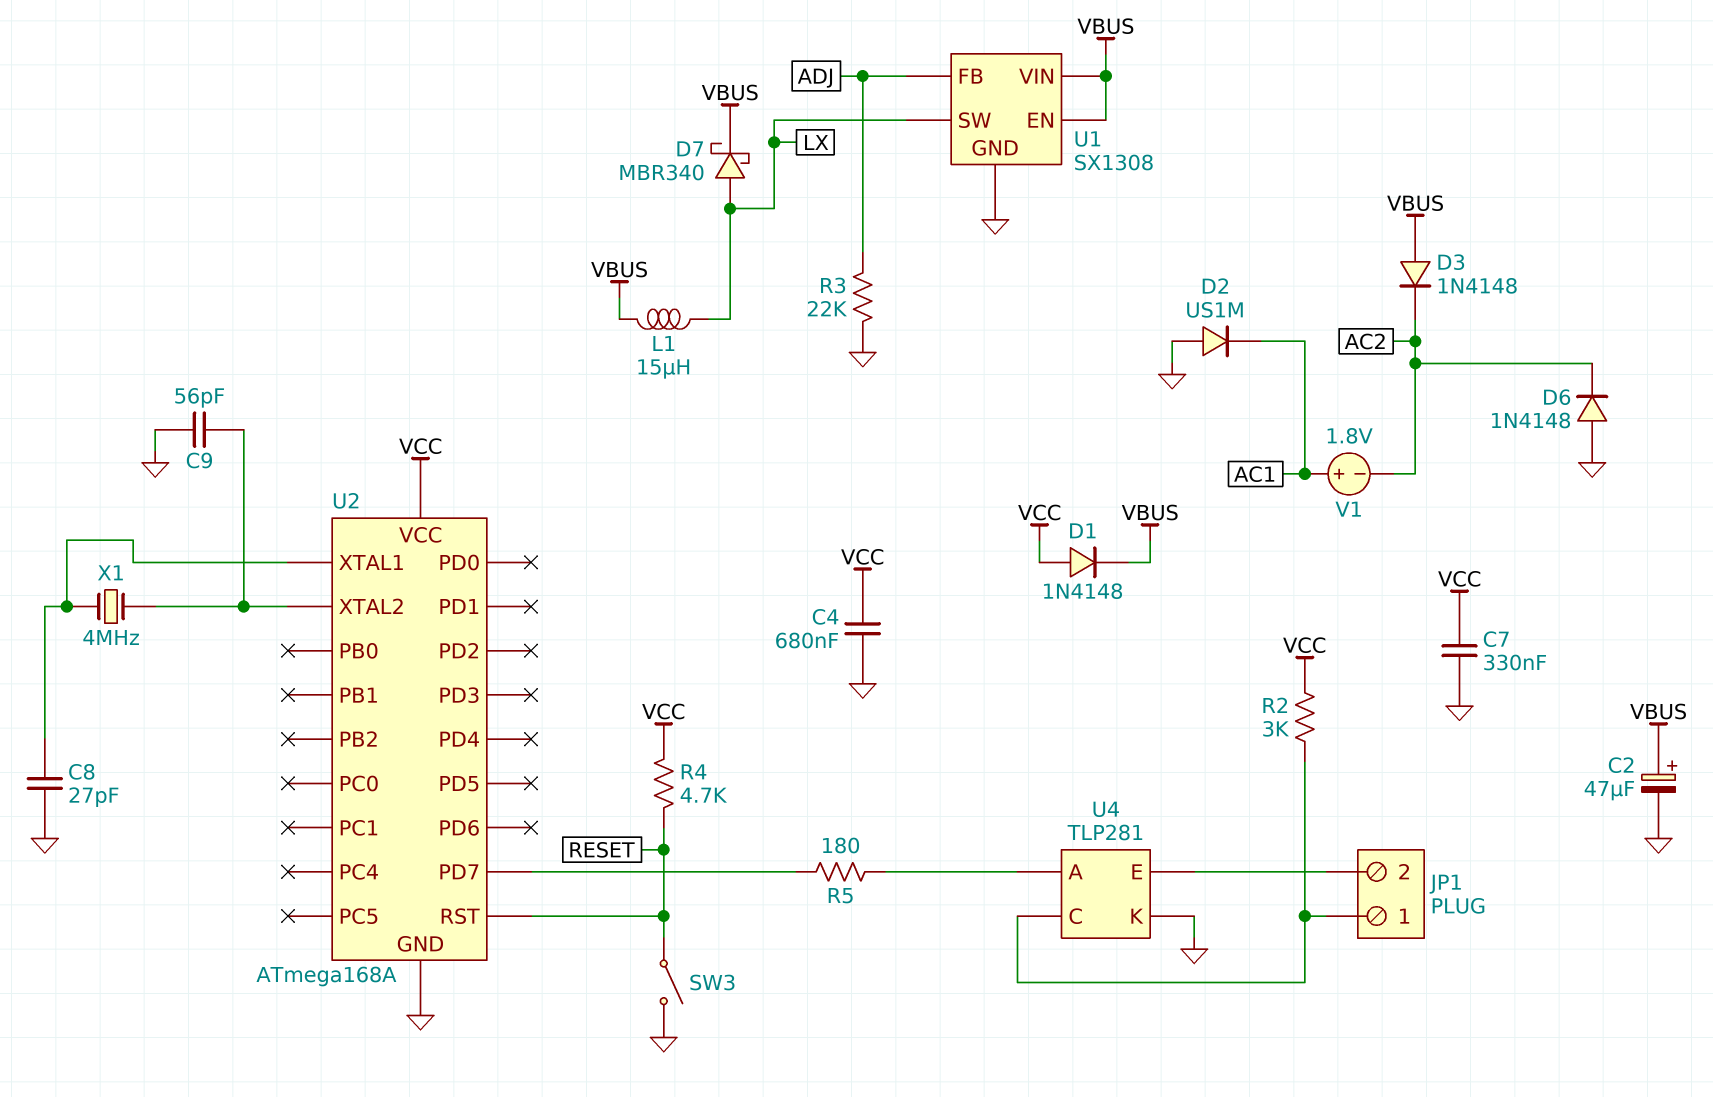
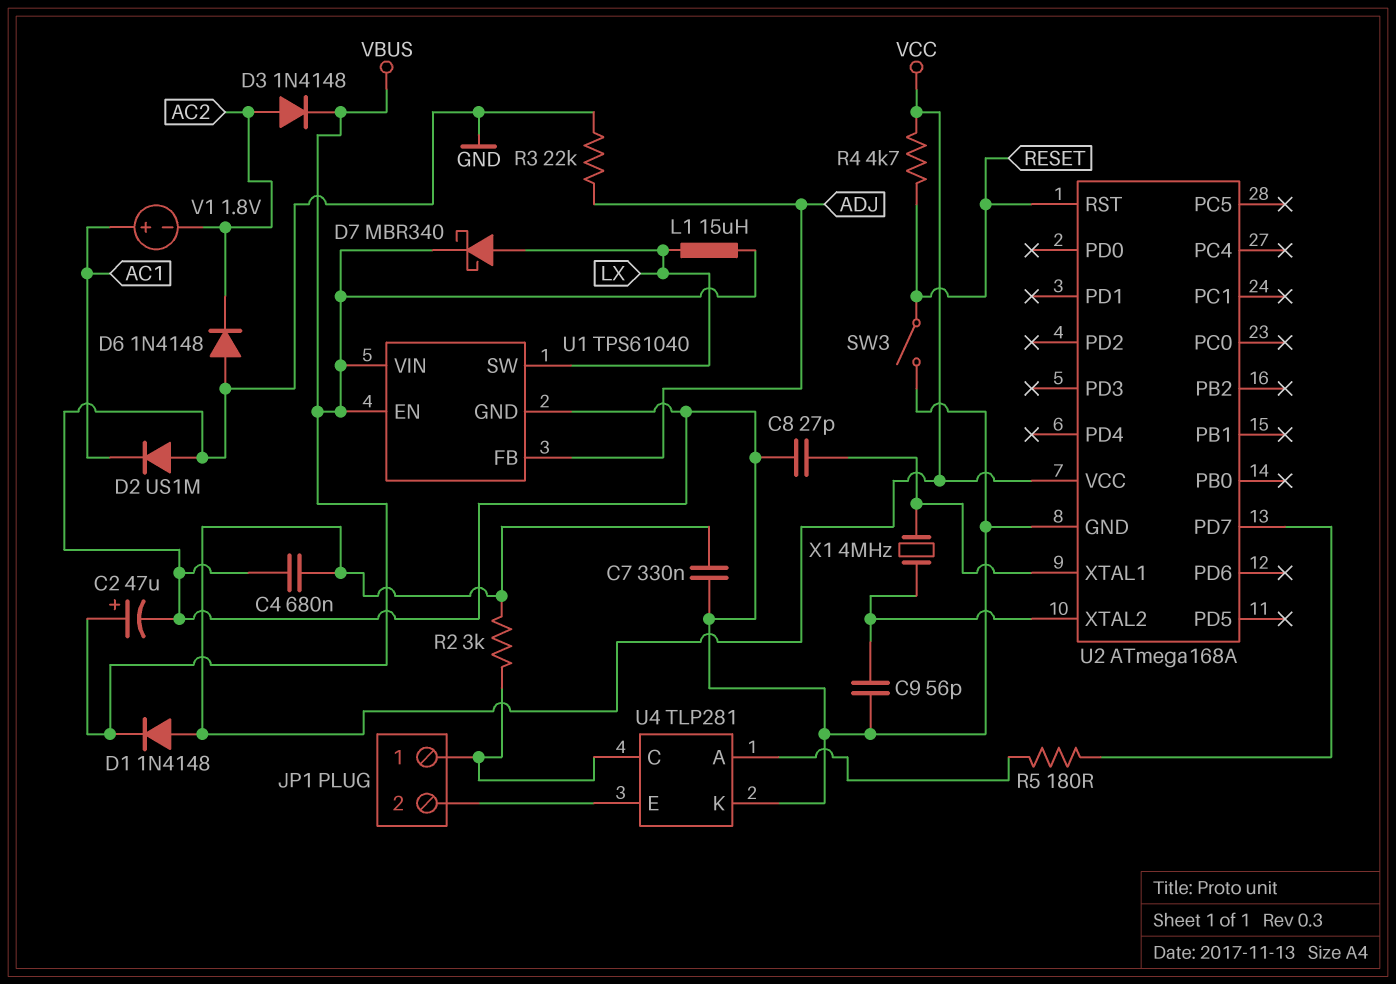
D3: diode 1N4148 (A VBUS, K AC2) -> diode 1N4148 (A AC2, K VBUS)
U1: SX1308 -> TPS61040

